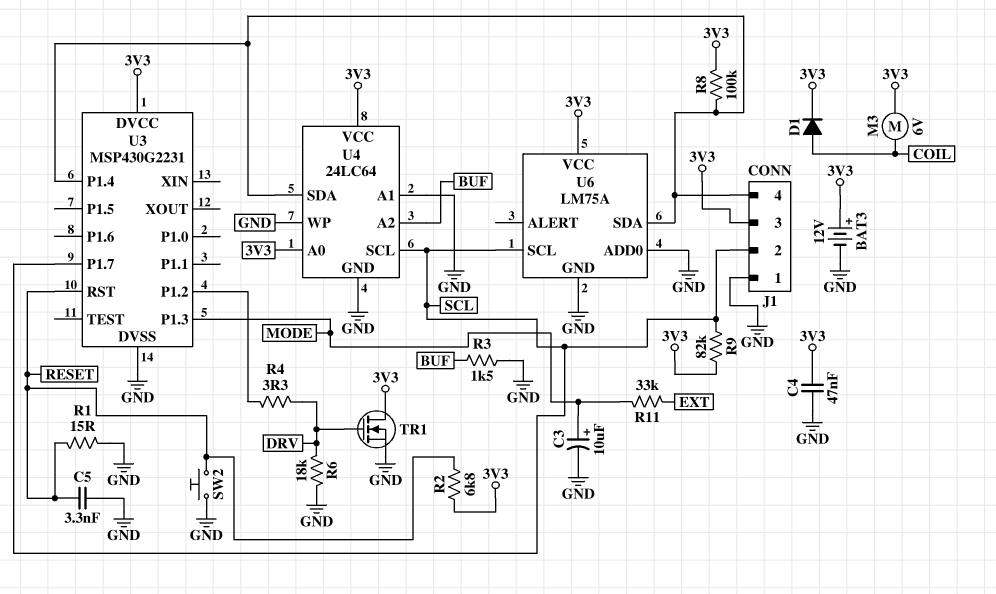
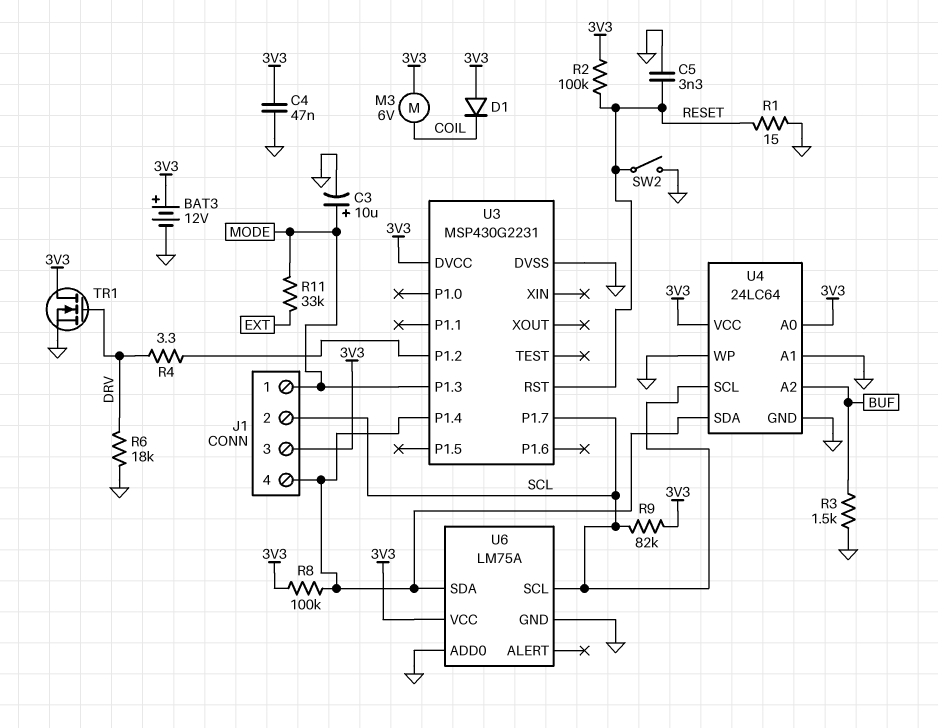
D1: diode (A COIL, K 3V3) -> diode (A 3V3, K COIL)
J1 pin 1: GND -> MODE
R2: 6.8k (3V3, RESET) -> 100k (3V3, RESET)
SW2: button (GND, RESET) -> switch (GND, RESET)

